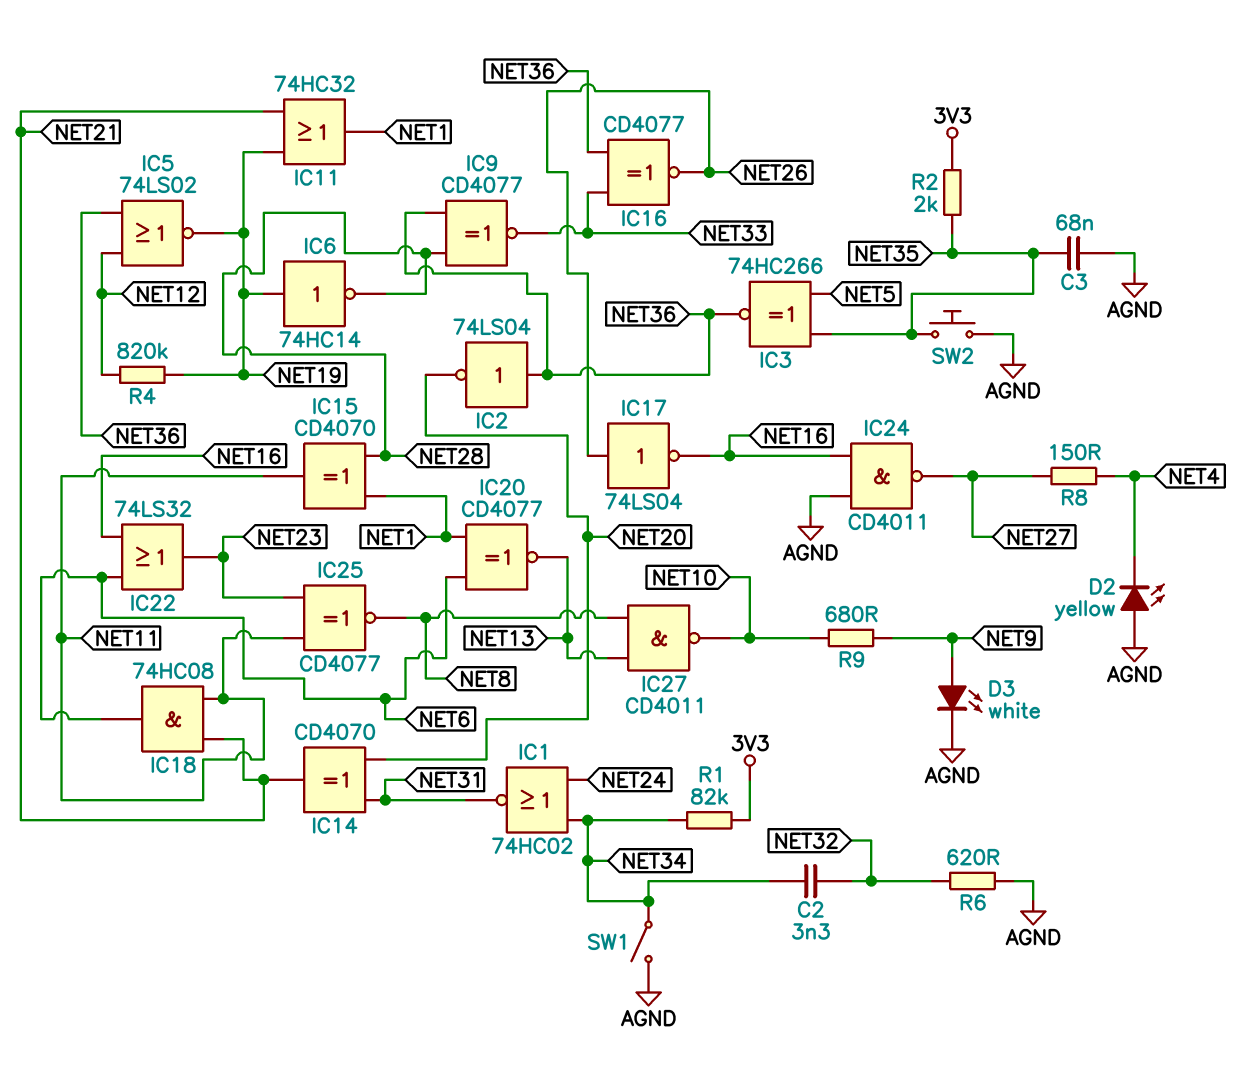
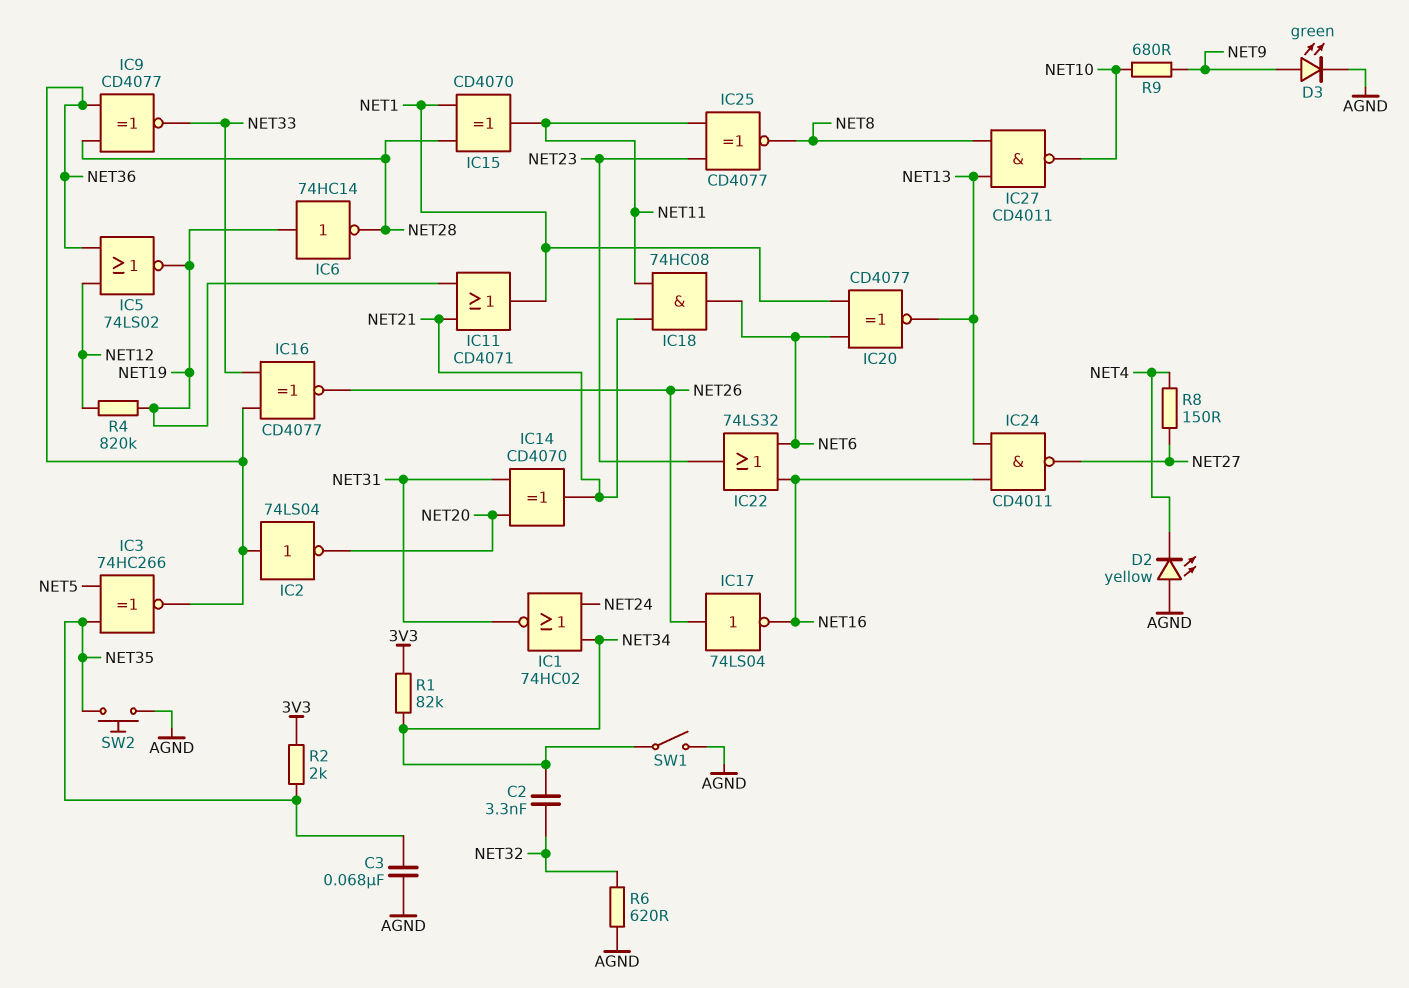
D3: LED white (A NET9, K AGND) -> LED green (A NET9, K AGND)
IC11: OR 74HC32 (in NET19, in NET21, out NET1) -> OR CD4071 (in NET19, in NET21, out NET1)
IC24: NAND CD4011 (in AGND, in NET16, out NET27) -> NAND CD4011 (in NET13, in NET16, out NET27)

